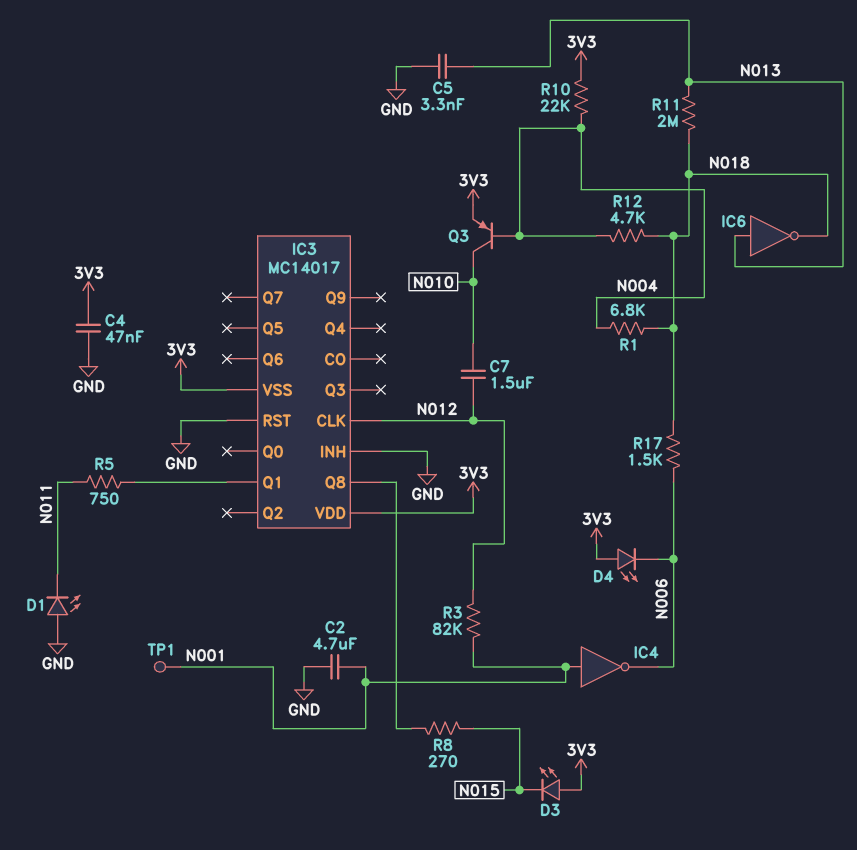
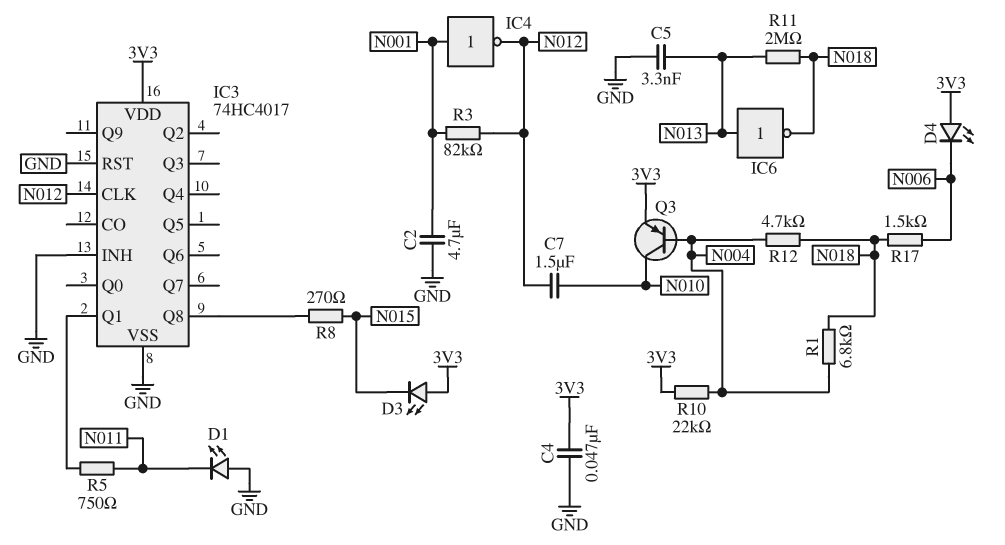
IC3: MC14017 -> 74HC4017
IC3 pin VSS: 3V3 -> GND
IC4: NOT (in N001, out N006) -> NOT (in N001, out N012)
TP1: test point (N001) -> none

